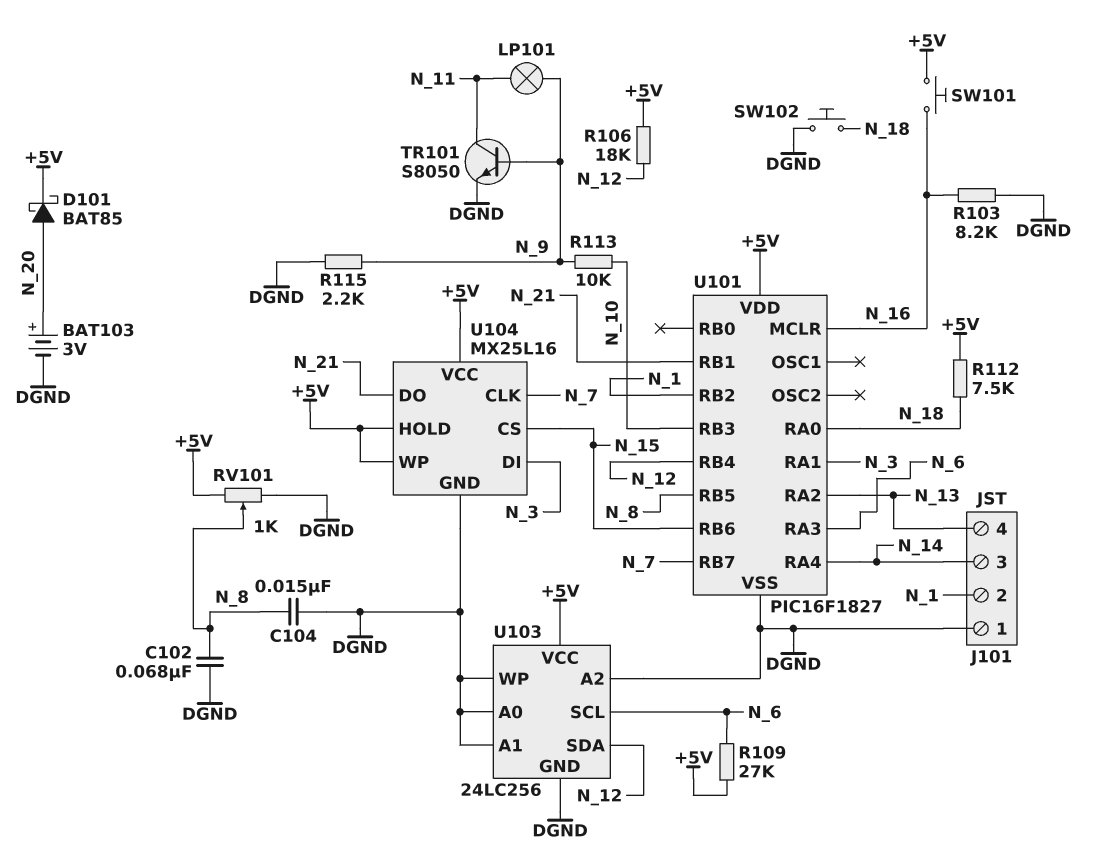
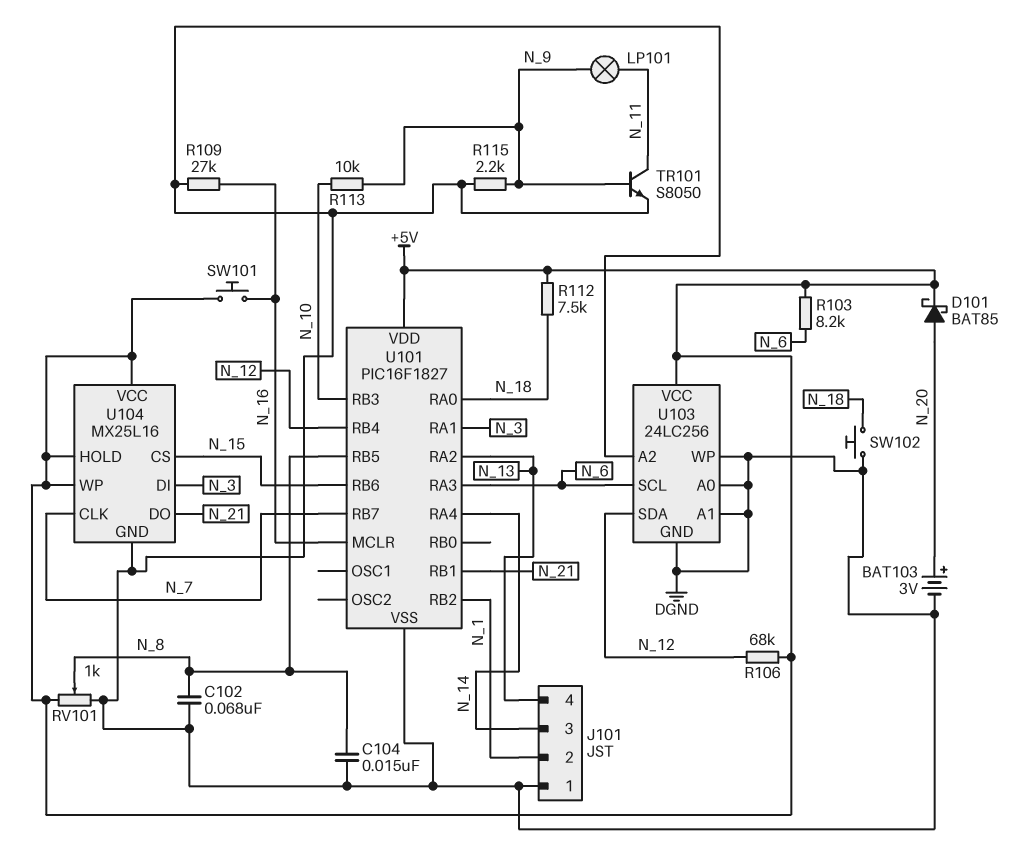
R103: 8.2k (DGND, N_16) -> 8.2k (+5V, N_6)
R106: 18k (+5V, N_12) -> 68k (+5V, N_12)
R109: 27k (+5V, N_6) -> 27k (DGND, N_16)

